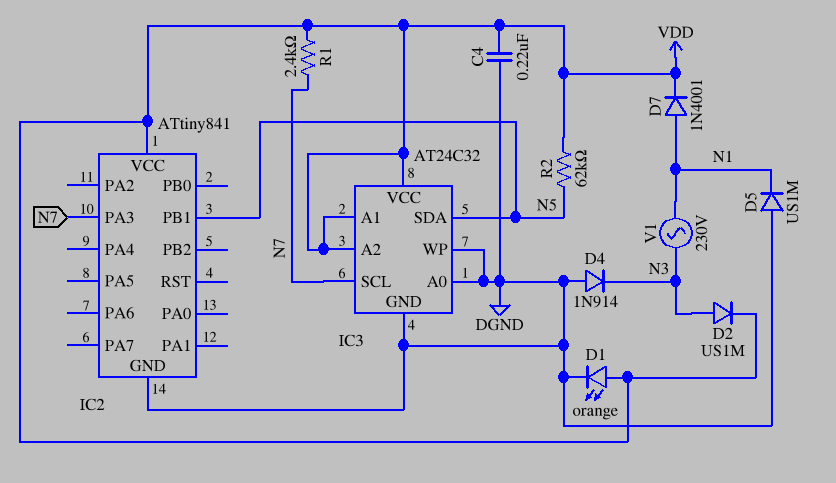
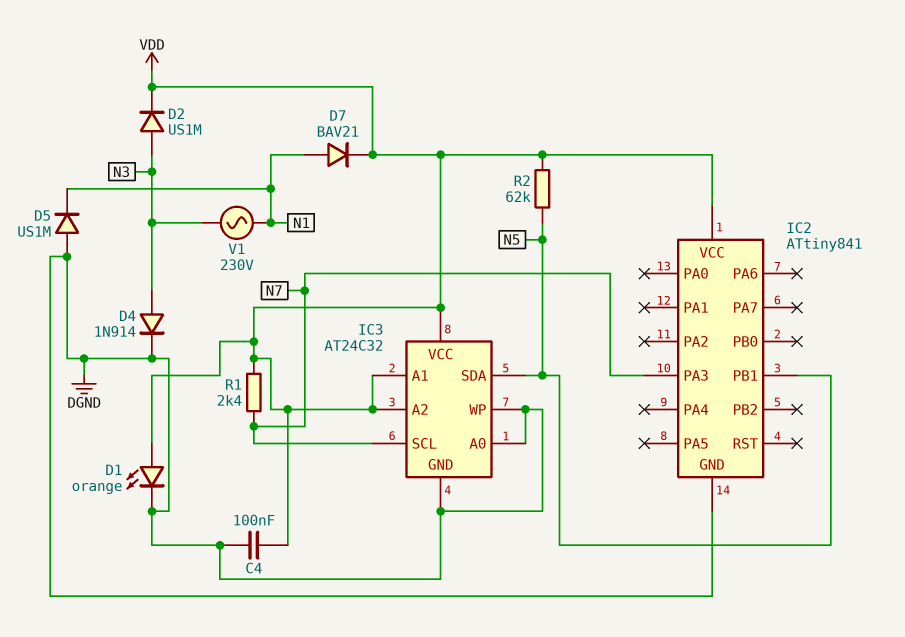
C4: 220nF (DGND, VDD) -> 100nF (DGND, VDD)
D4: diode 1N914 (A DGND, K N3) -> diode 1N914 (A N3, K DGND)
D7: diode 1N4001 (A N1, K VDD) -> diode BAV21 (A N1, K VDD)

